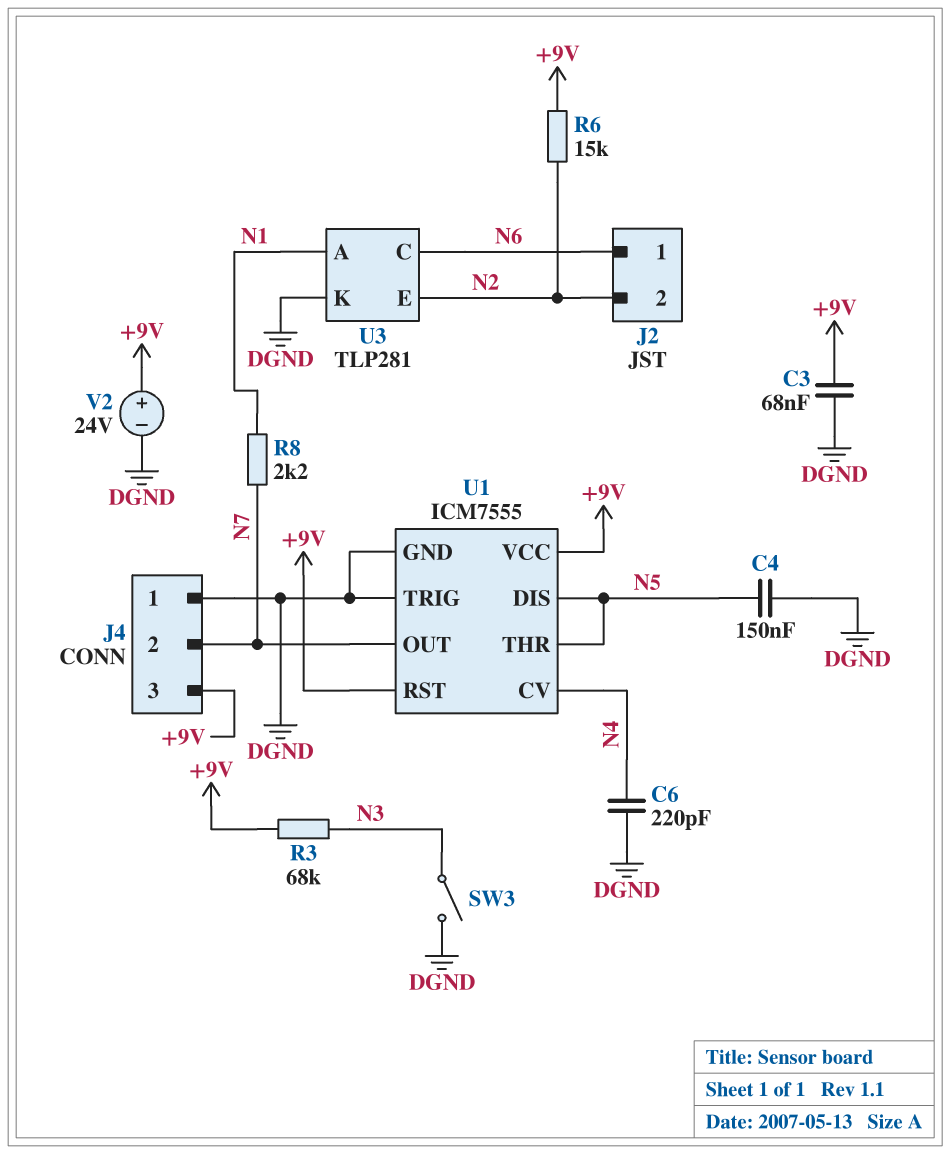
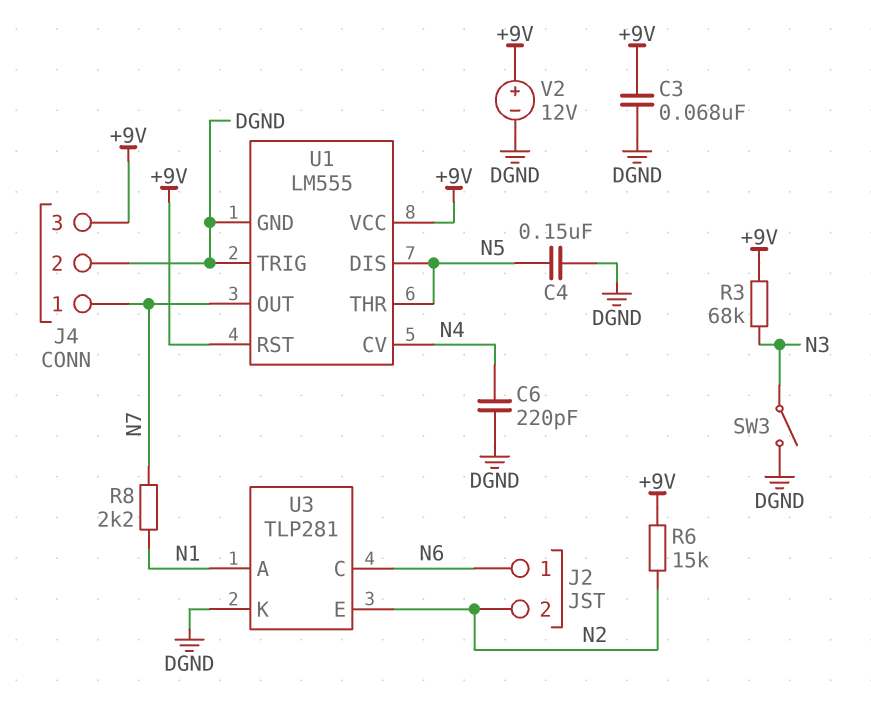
J4 pin 1: DGND -> N7
J4 pin 2: N7 -> DGND
U1: ICM7555 -> LM555
V2: 24V (plus +9V, minus DGND) -> 12V (plus +9V, minus DGND)

